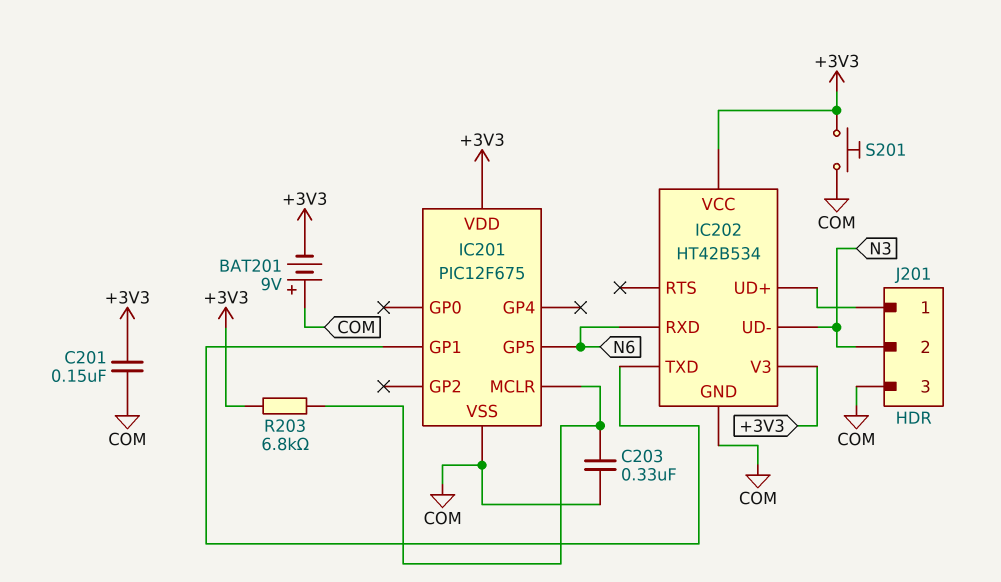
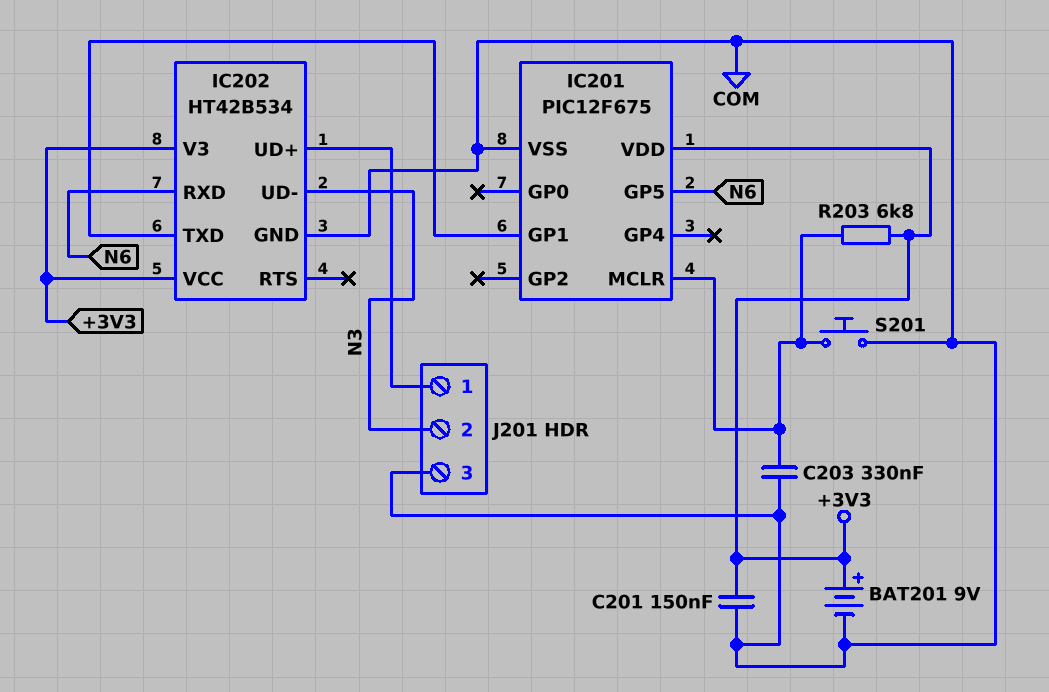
BAT201: 9V (plus COM, minus +3V3) -> 9V (plus +3V3, minus COM)
S201: button (+3V3, COM) -> button (COM, IC201/MCLR)

